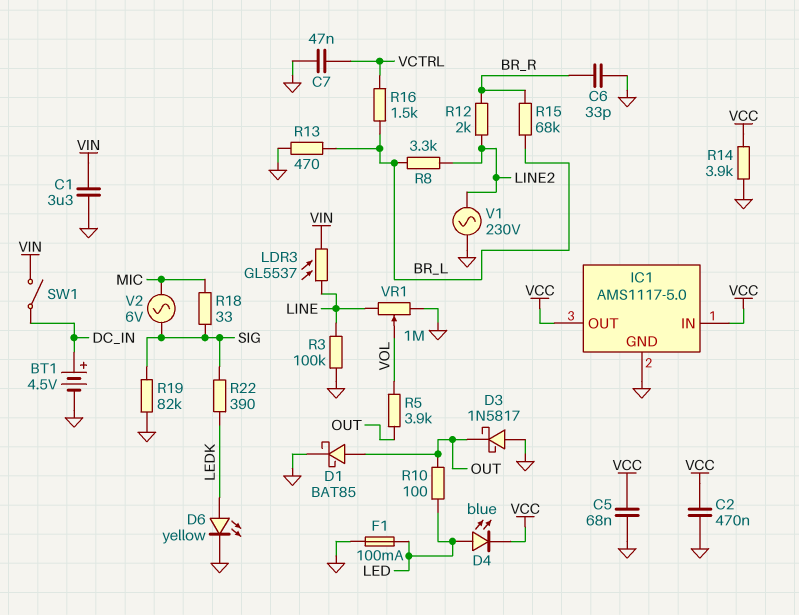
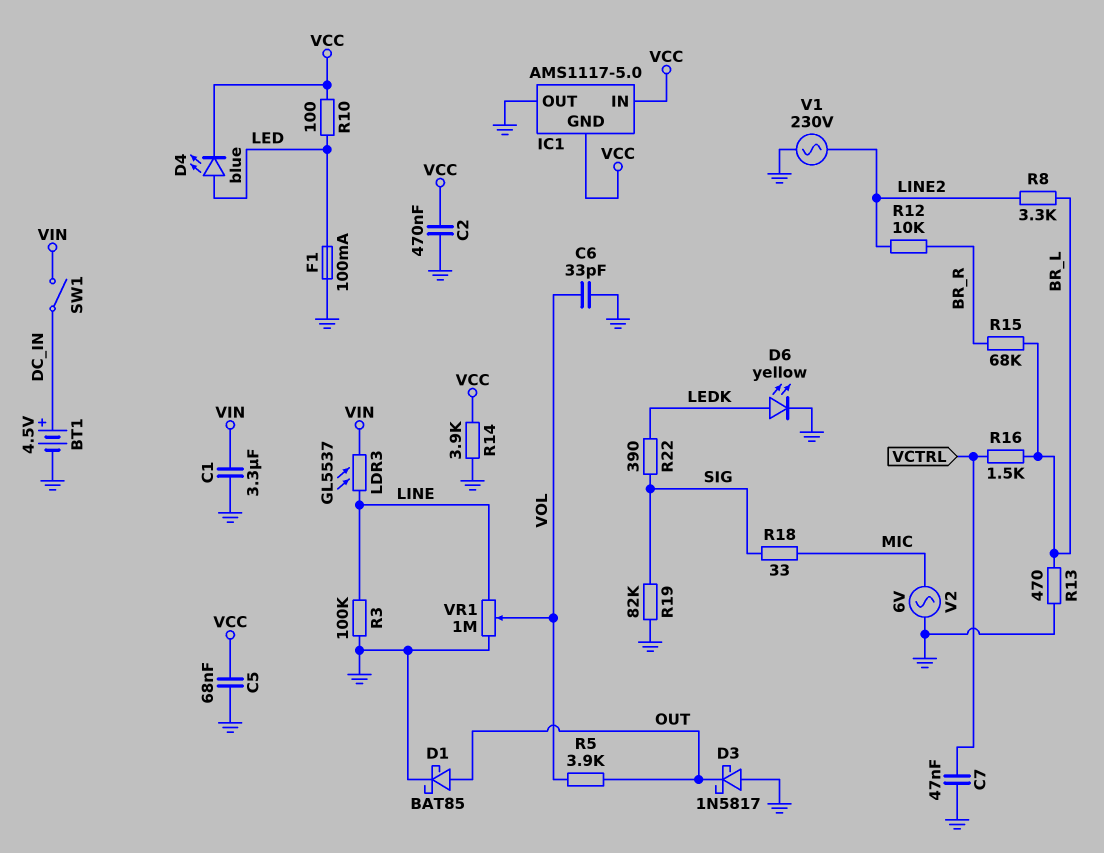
C6: 33pF (BR_R, GND) -> 33pF (GND, VOL)
IC1 pin GND: GND -> VCC
IC1 pin OUT: VCC -> GND
R10: 100 (LED, OUT) -> 100 (LED, VCC)
R12: 2k (BR_R, LINE2) -> 10k (BR_R, LINE2)
V2: AC 6V (MIC, SIG) -> AC 6V (GND, MIC)

